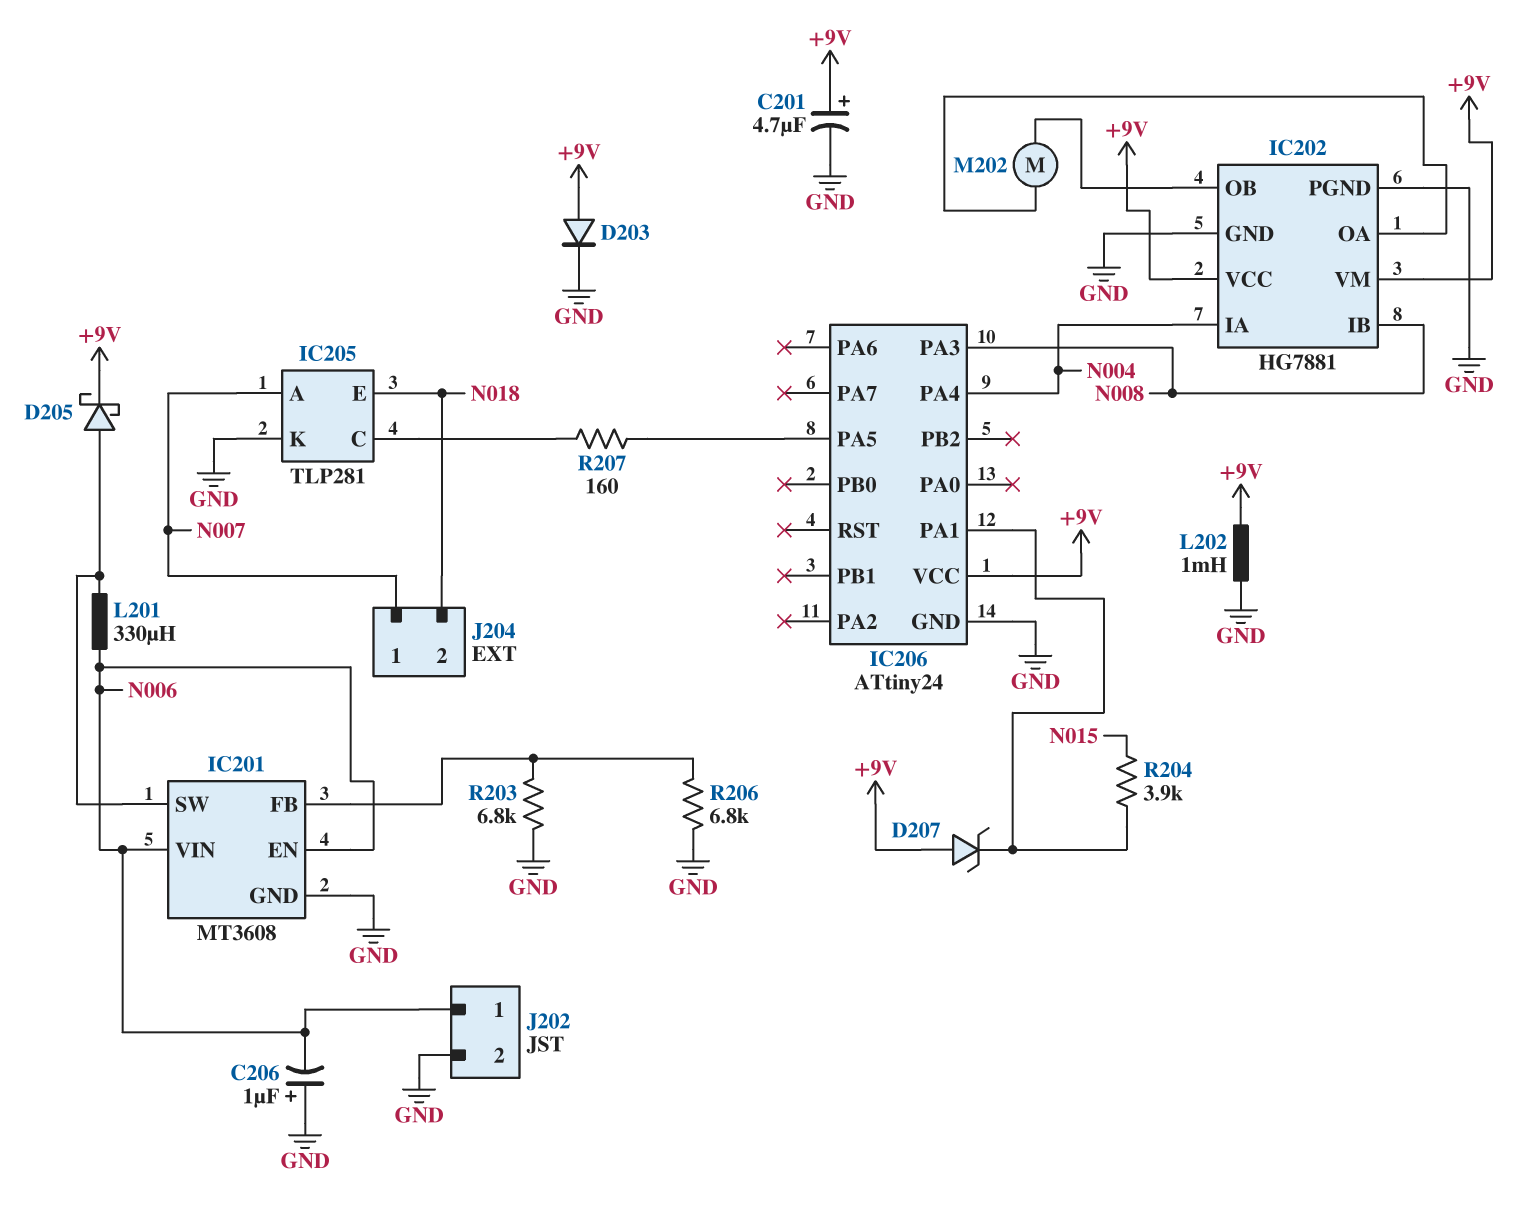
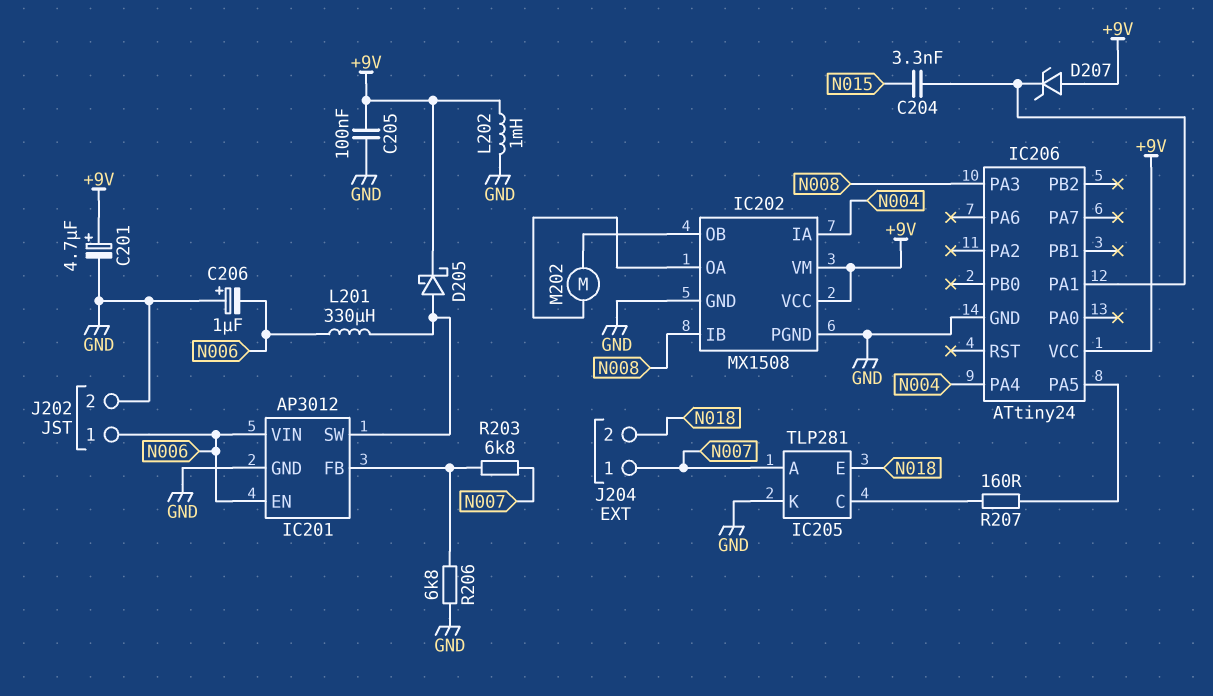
C204: none -> 3.3nF (IC206/PA1, N015)
C205: none -> 100nF (+9V, GND)
D203: diode (A +9V, K GND) -> none
IC201: MT3608 -> AP3012
IC202: HG7881 -> MX1508
R203: 6.8k (GND, IC201/FB) -> 6.8k (IC201/FB, N007)
R204: 3.9k (IC206/PA1, N015) -> none

